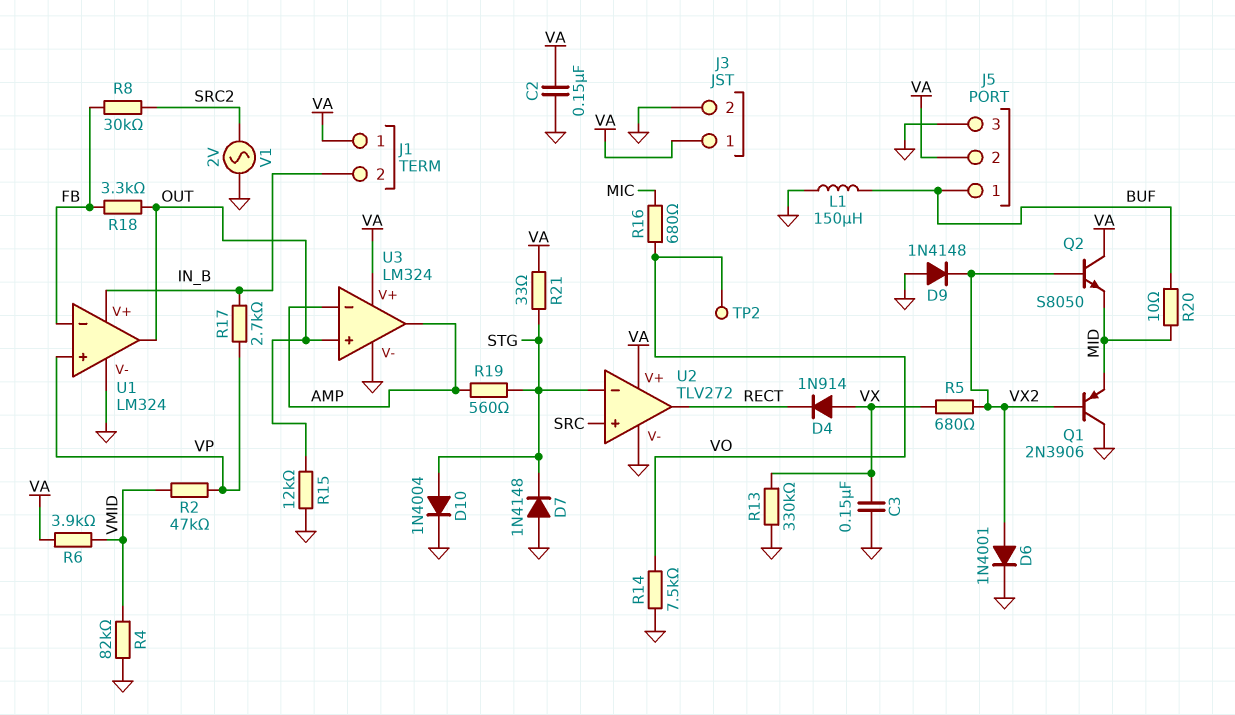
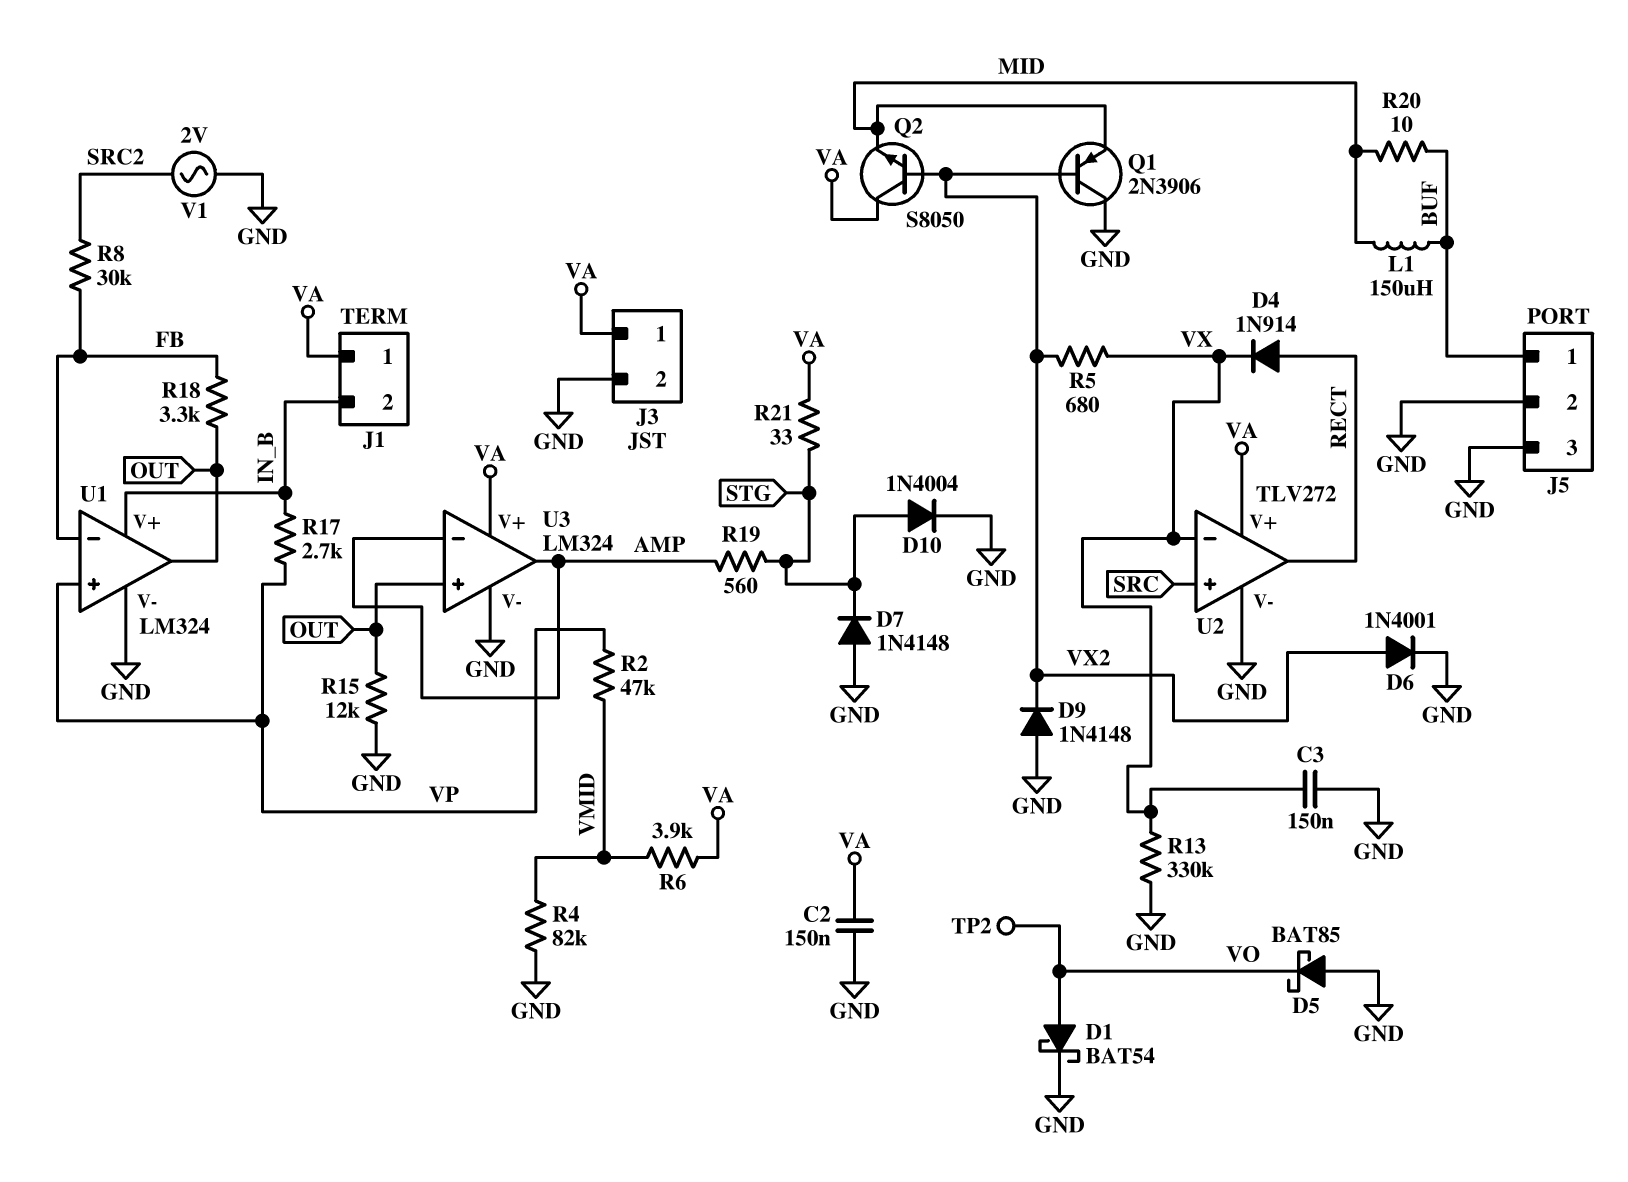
D1: none -> schottky BAT54 (A VO, K GND)
D4: diode 1N914 (A VX, K RECT) -> diode 1N914 (A RECT, K VX)
D5: none -> schottky BAT85 (A GND, K VO)
J5 pin 2: VA -> GND
L1: 150uH (BUF, GND) -> 150uH (BUF, MID)
R14: 7.5k (GND, VO) -> none
R16: 680 (MIC, VO) -> none
U2 pin in-: STG -> VX

